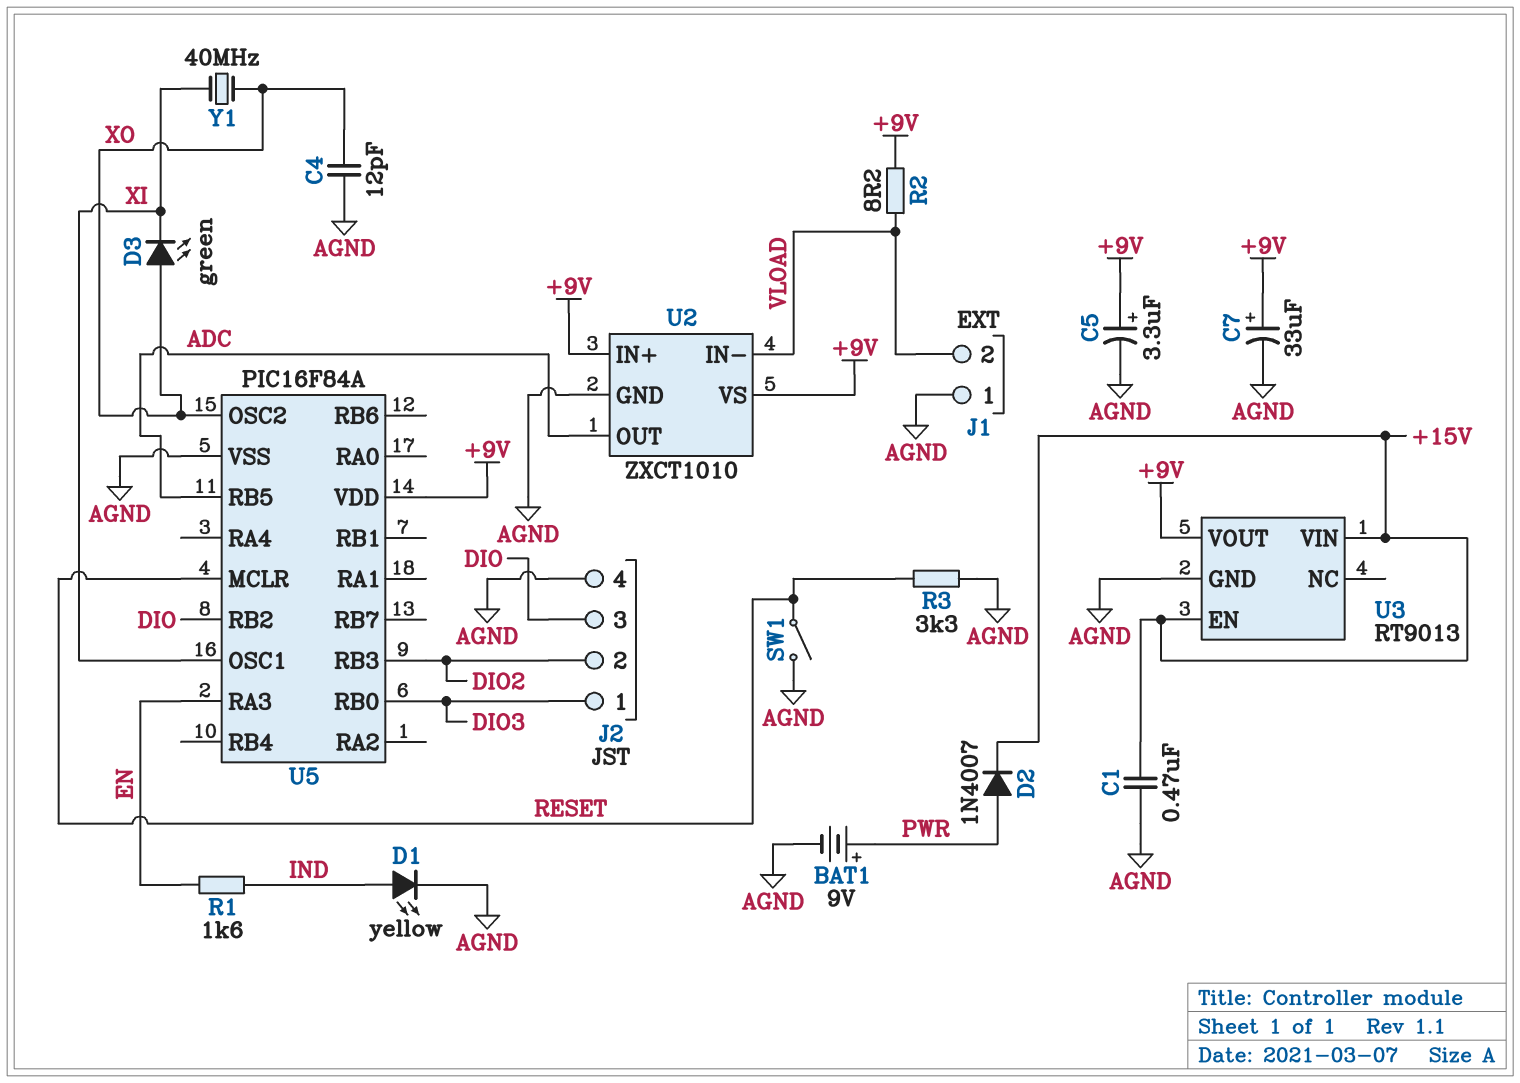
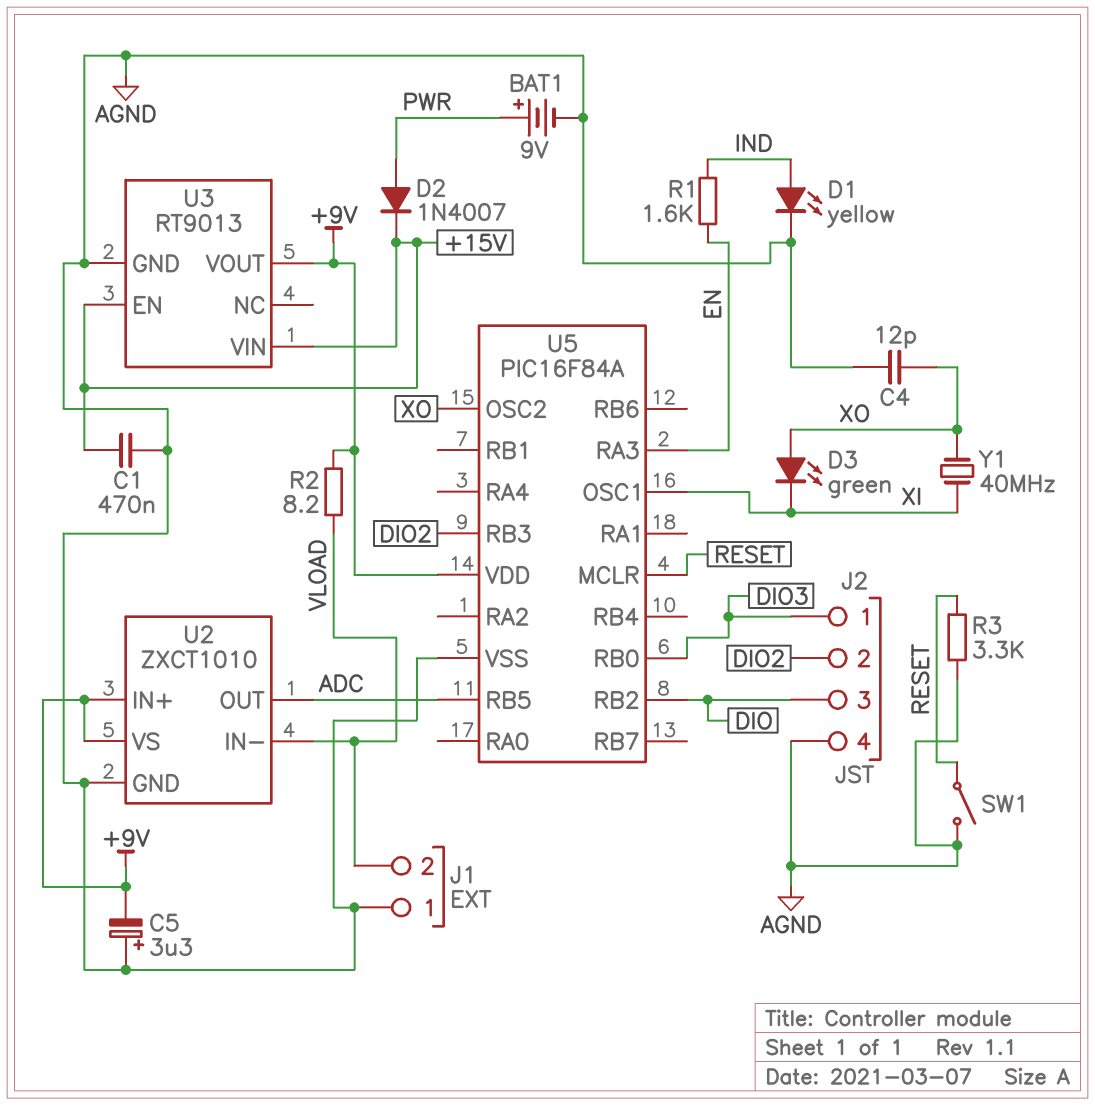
C5: 3.3uF (plus +9V, minus AGND) -> 3.3uF (plus AGND, minus +9V)
C7: 33uF (plus +9V, minus AGND) -> none

